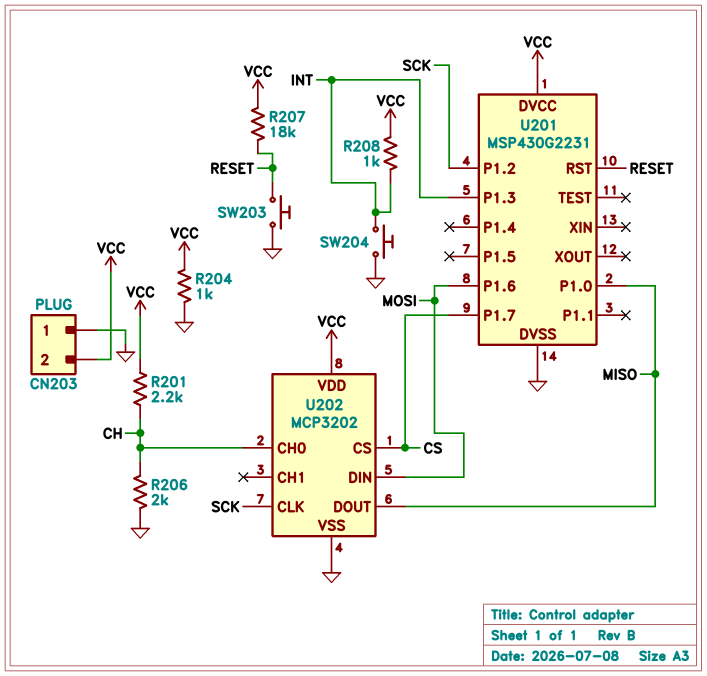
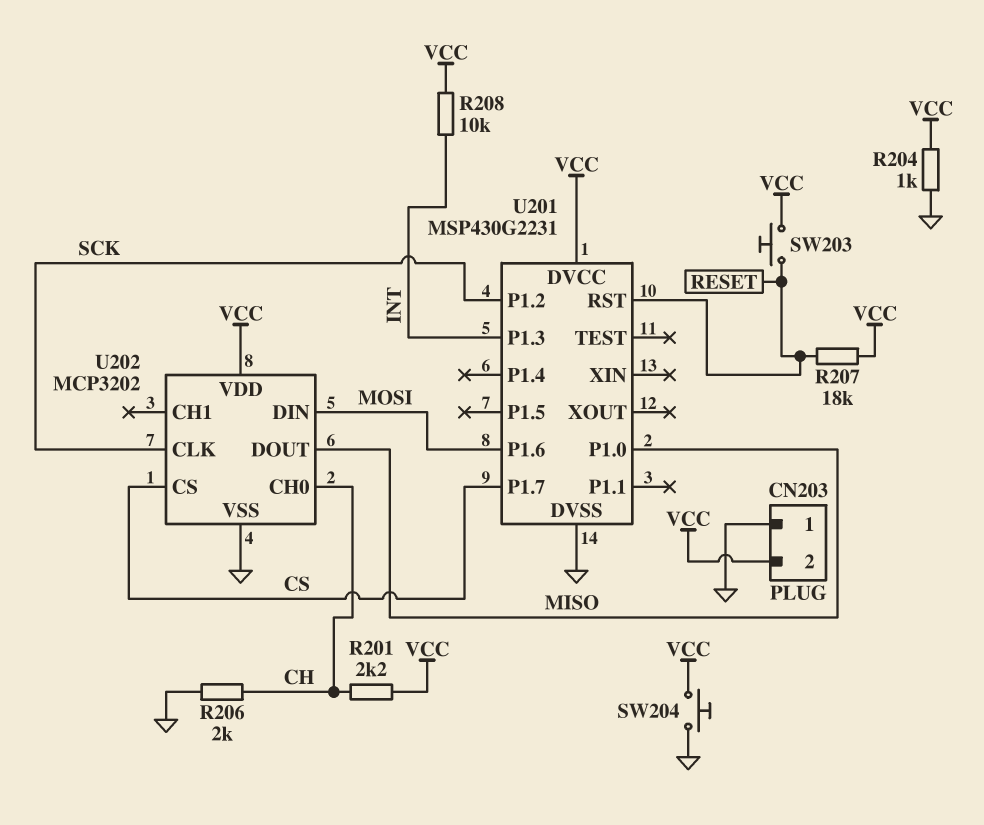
R208: 1k (INT, VCC) -> 10k (INT, VCC)
SW203: button (GND, RESET) -> button (RESET, VCC)
SW204: button (GND, INT) -> button (GND, VCC)

